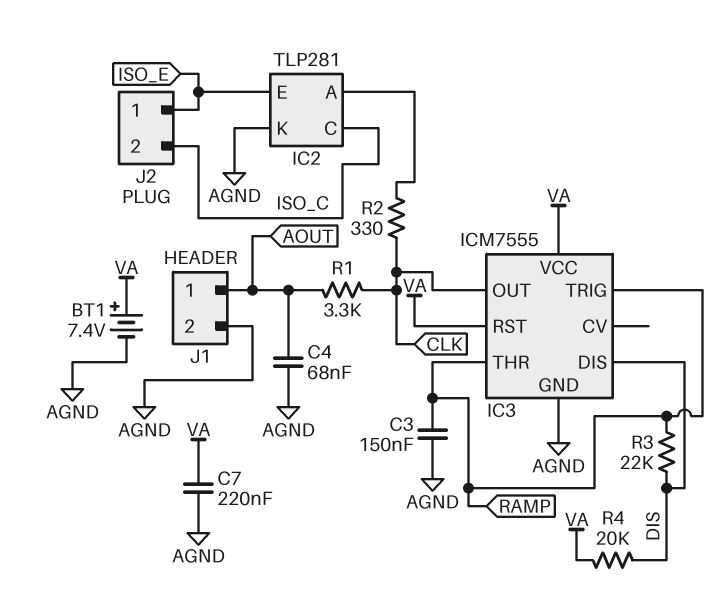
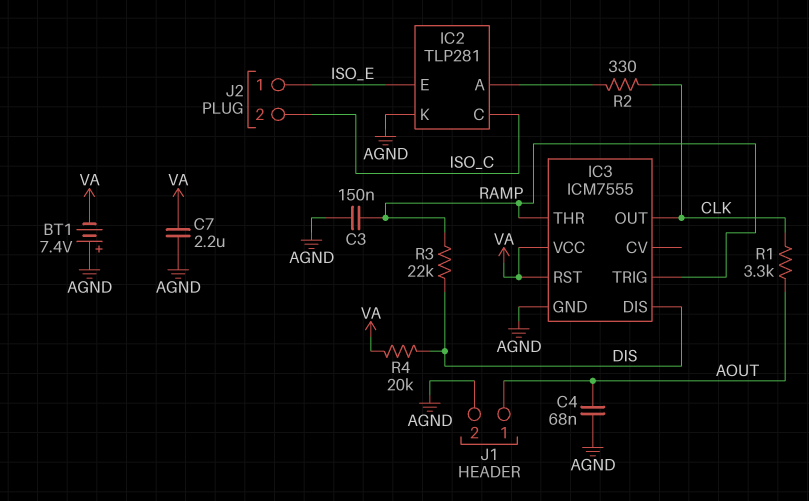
BT1: 7.4V (plus VA, minus AGND) -> 7.4V (plus AGND, minus VA)
C7: 220nF (AGND, VA) -> 2.2uF (AGND, VA)

